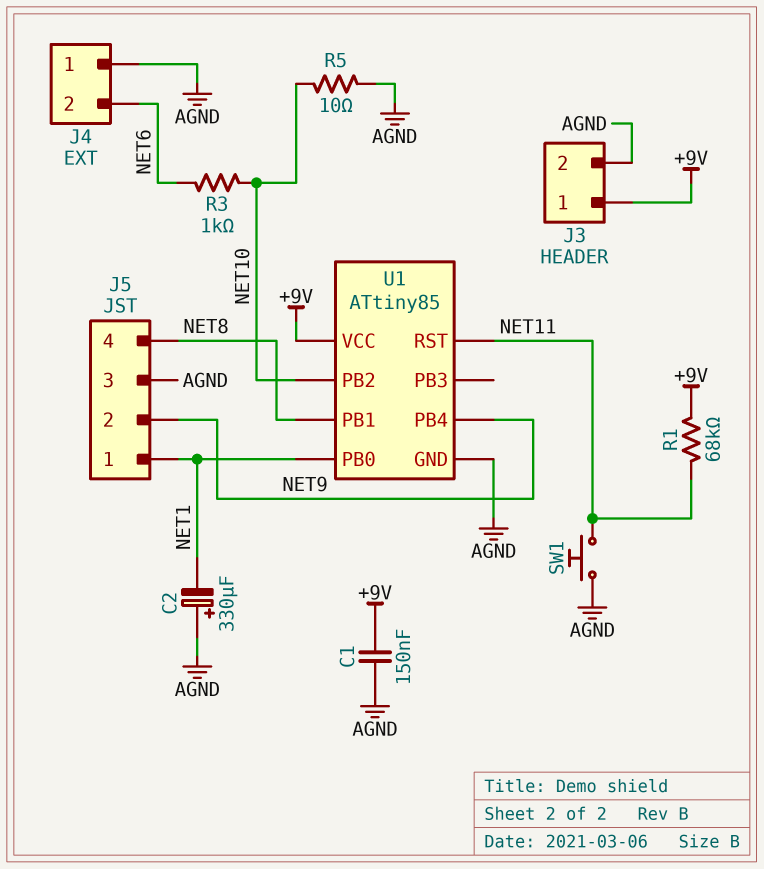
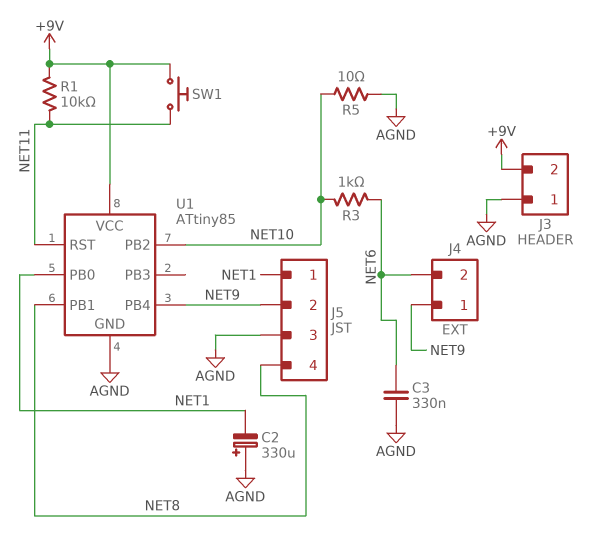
C1: 150nF (+9V, AGND) -> none
C3: none -> 330nF (AGND, NET6)
J3 pin 1: +9V -> AGND
J3 pin 2: AGND -> +9V
J4 pin 1: AGND -> NET9
R1: 68k (+9V, NET11) -> 10k (+9V, NET11)
SW1: button (AGND, NET11) -> button (+9V, NET11)

